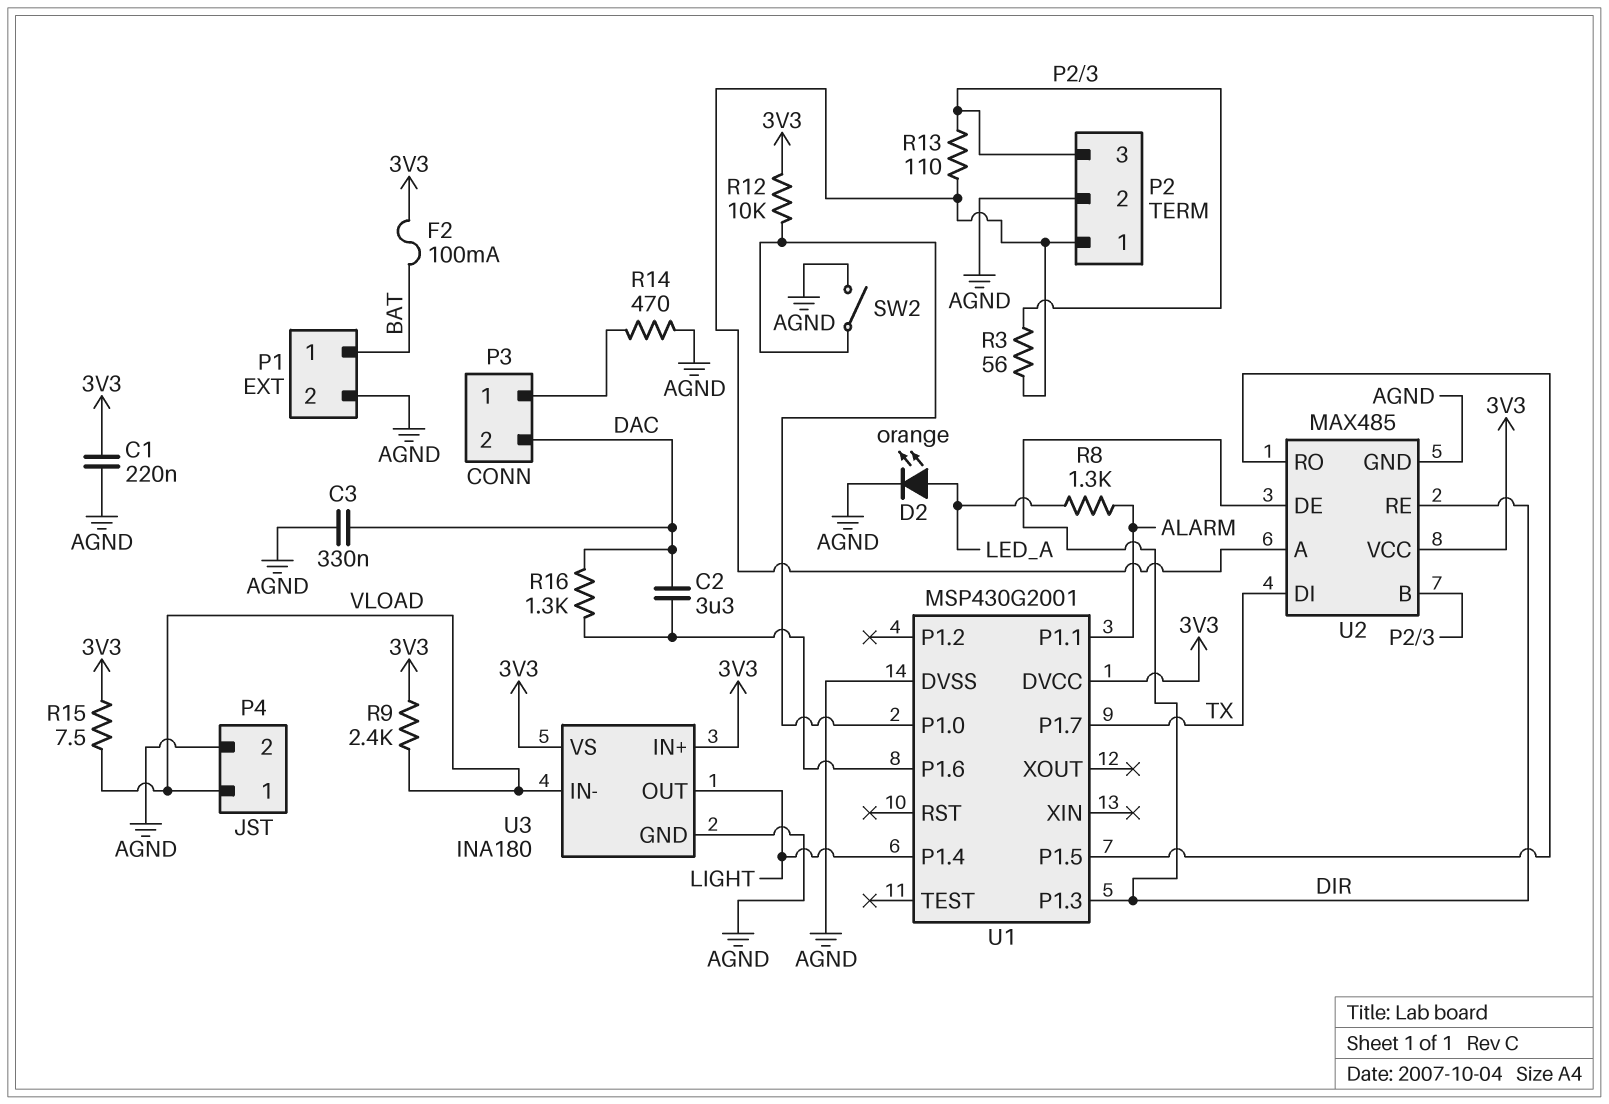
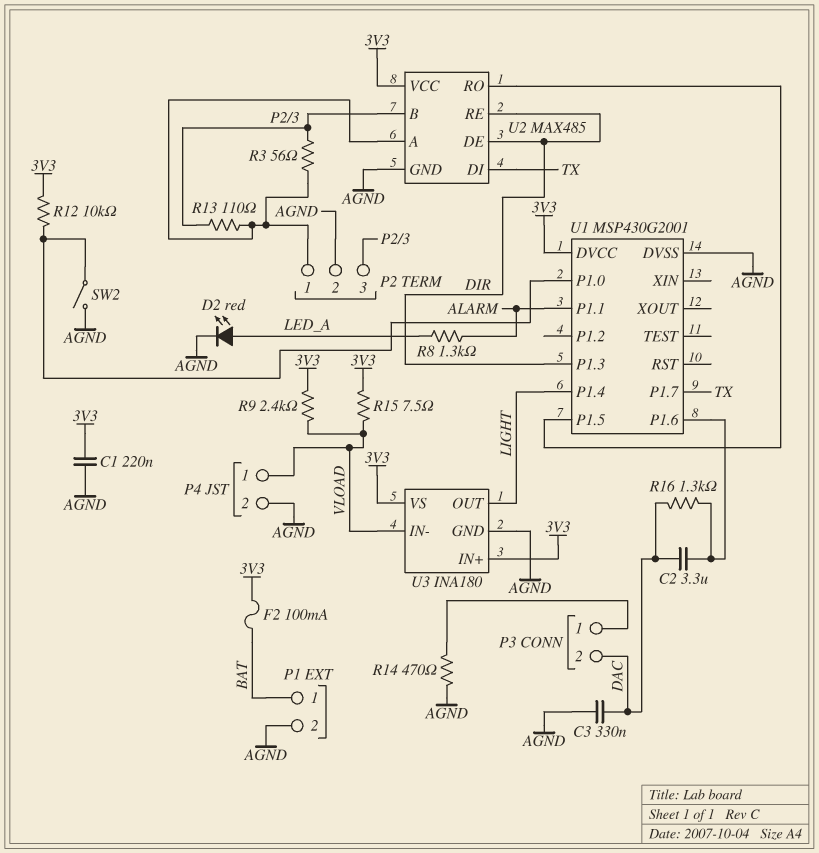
D2: LED orange (A LED_A, K AGND) -> LED red (A LED_A, K AGND)

